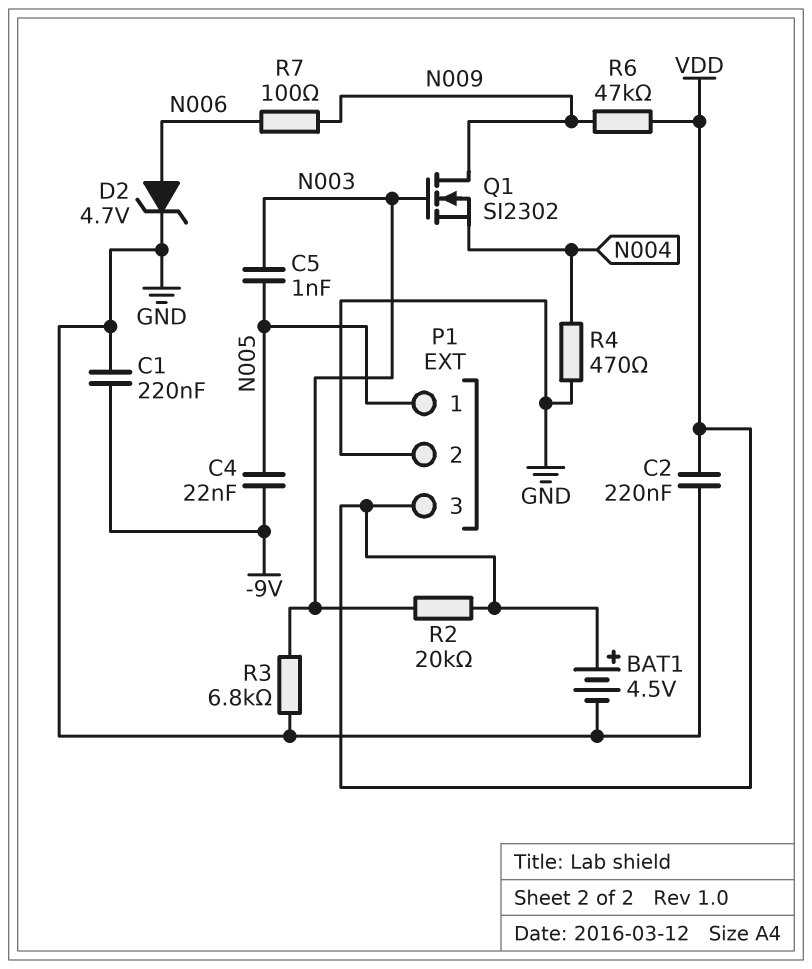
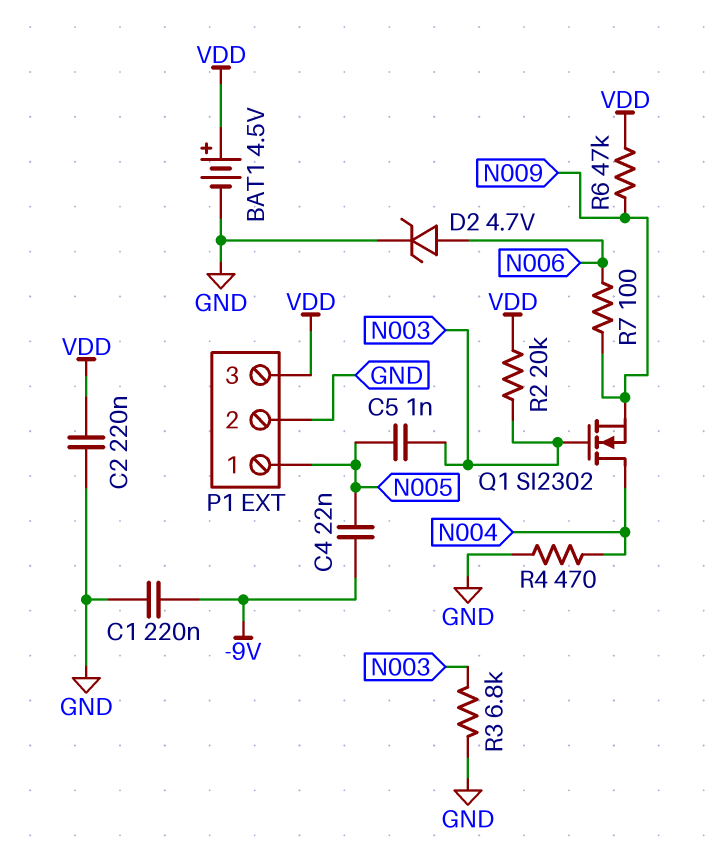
Q1: NMOS SI2302 (G N003, D N009, S N004) -> NMOS SI2302 (G N003, D N004, S N009)

